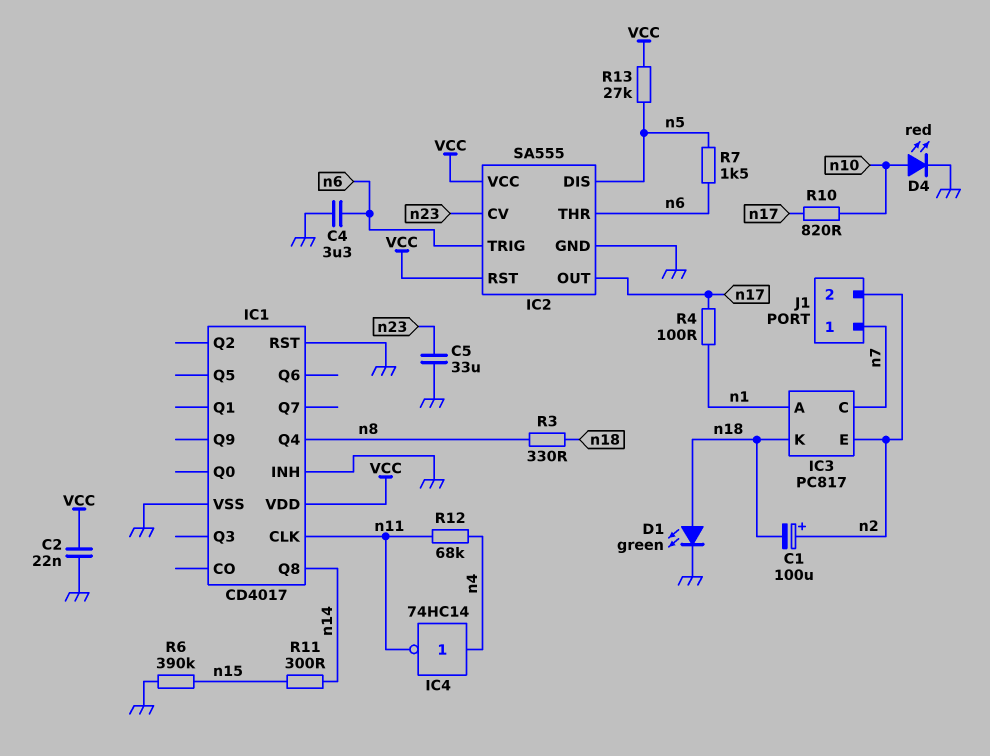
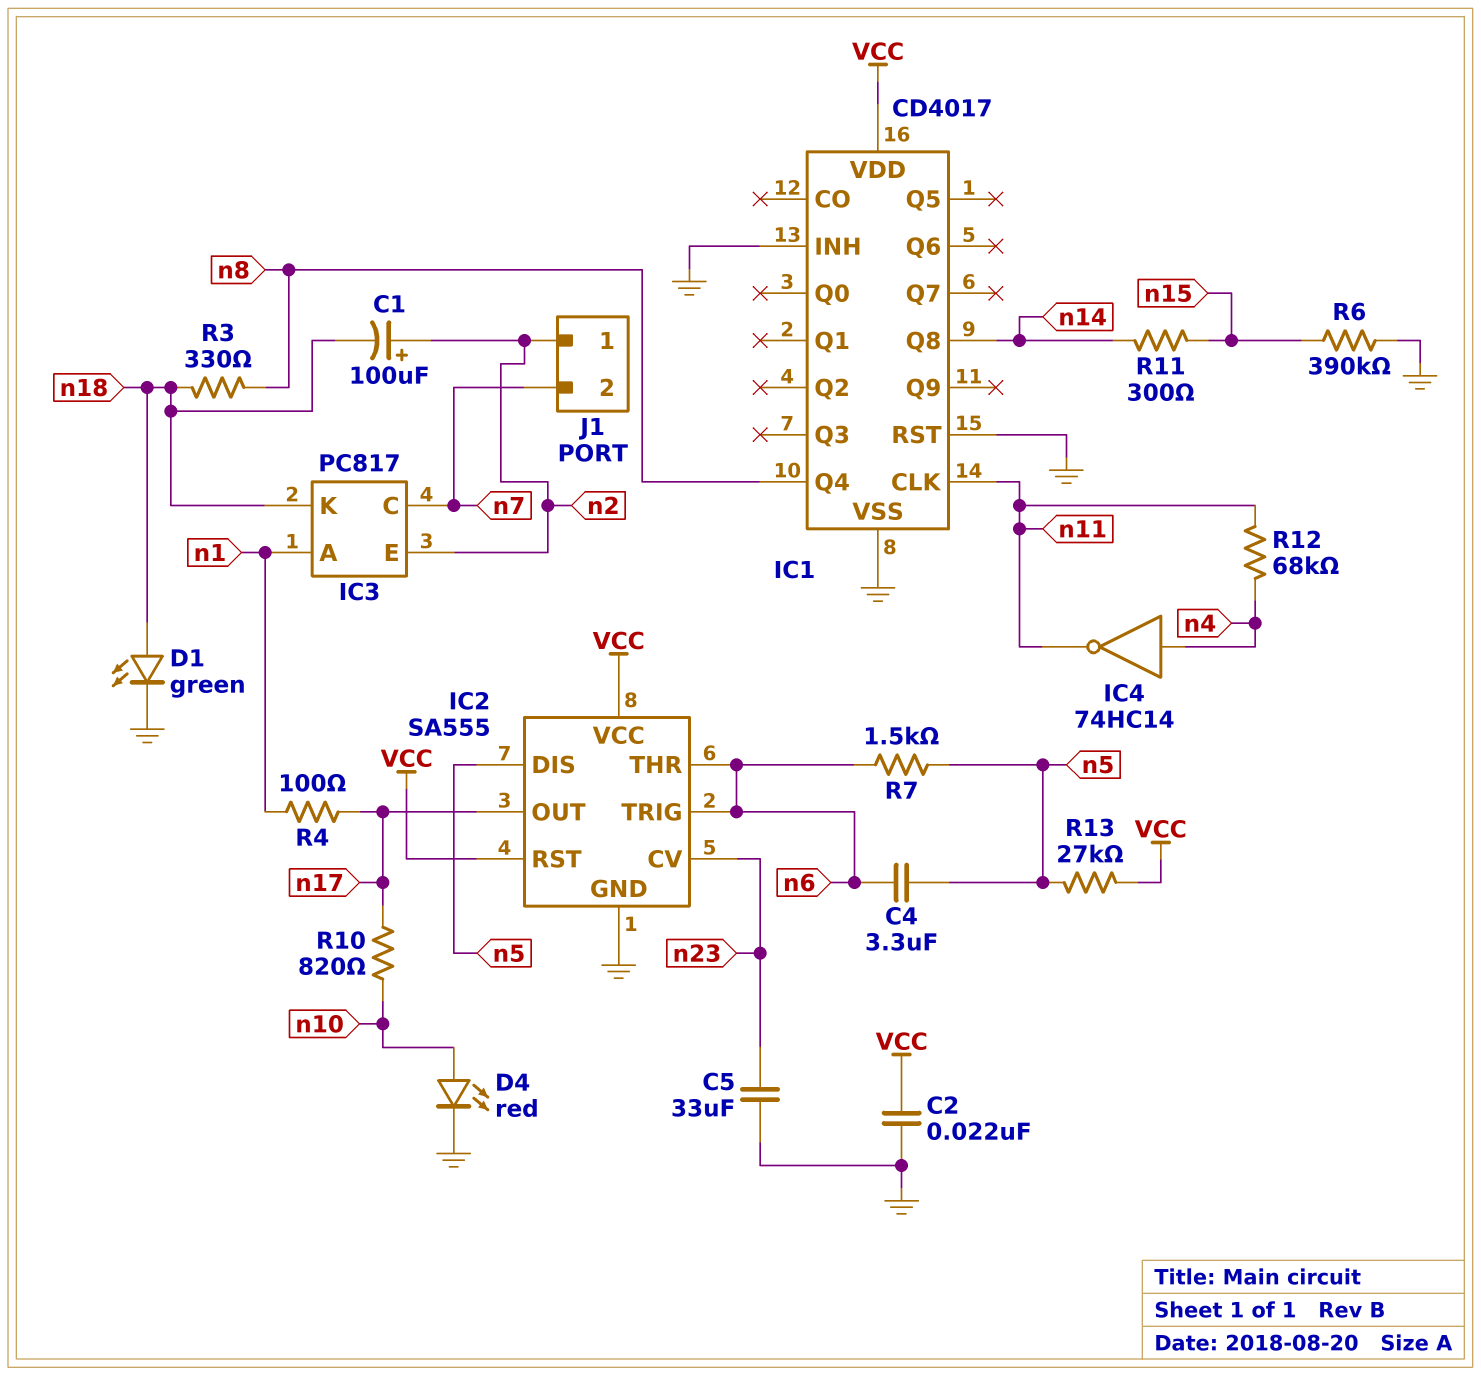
C4: 3.3uF (GND, n6) -> 3.3uF (n5, n6)
J1 pin 1: n7 -> n2
J1 pin 2: n2 -> n7

